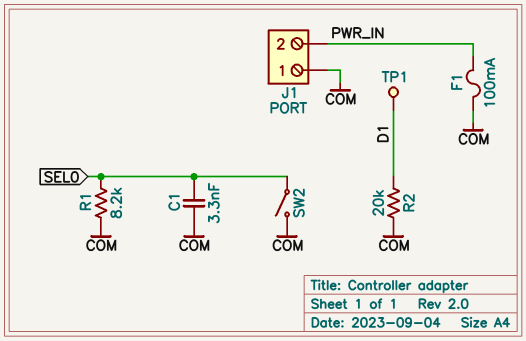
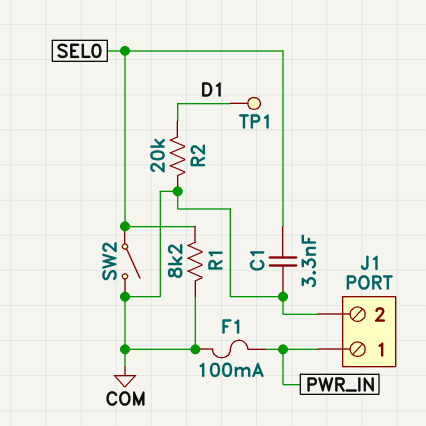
J1 pin 1: COM -> PWR_IN
J1 pin 2: PWR_IN -> COM

